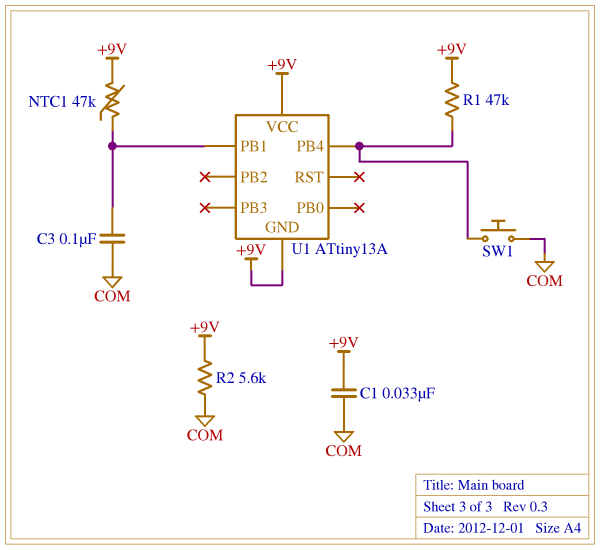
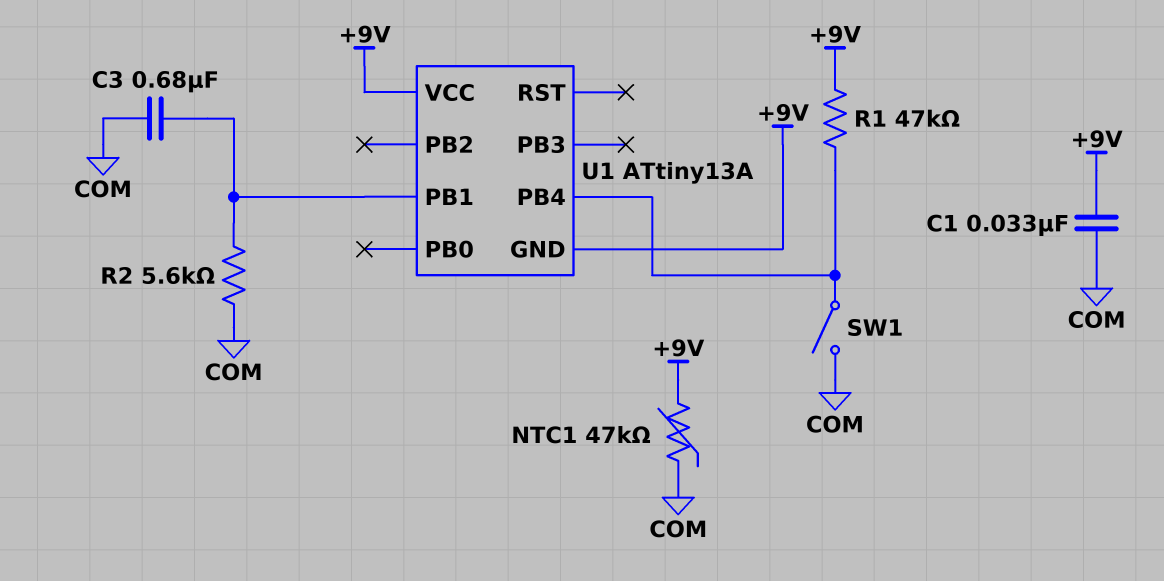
C3: 100nF (COM, U1/PB1) -> 680nF (COM, U1/PB1)
NTC1: 47k (+9V, U1/PB1) -> 47k (+9V, COM)
R2: 5.6k (+9V, COM) -> 5.6k (COM, U1/PB1)
SW1: button (COM, U1/PB4) -> switch (COM, U1/PB4)

